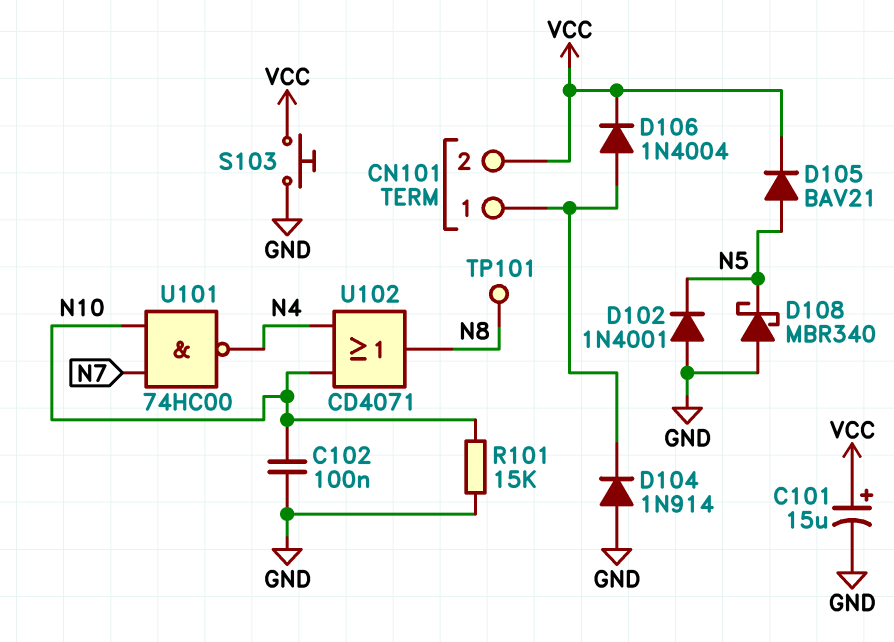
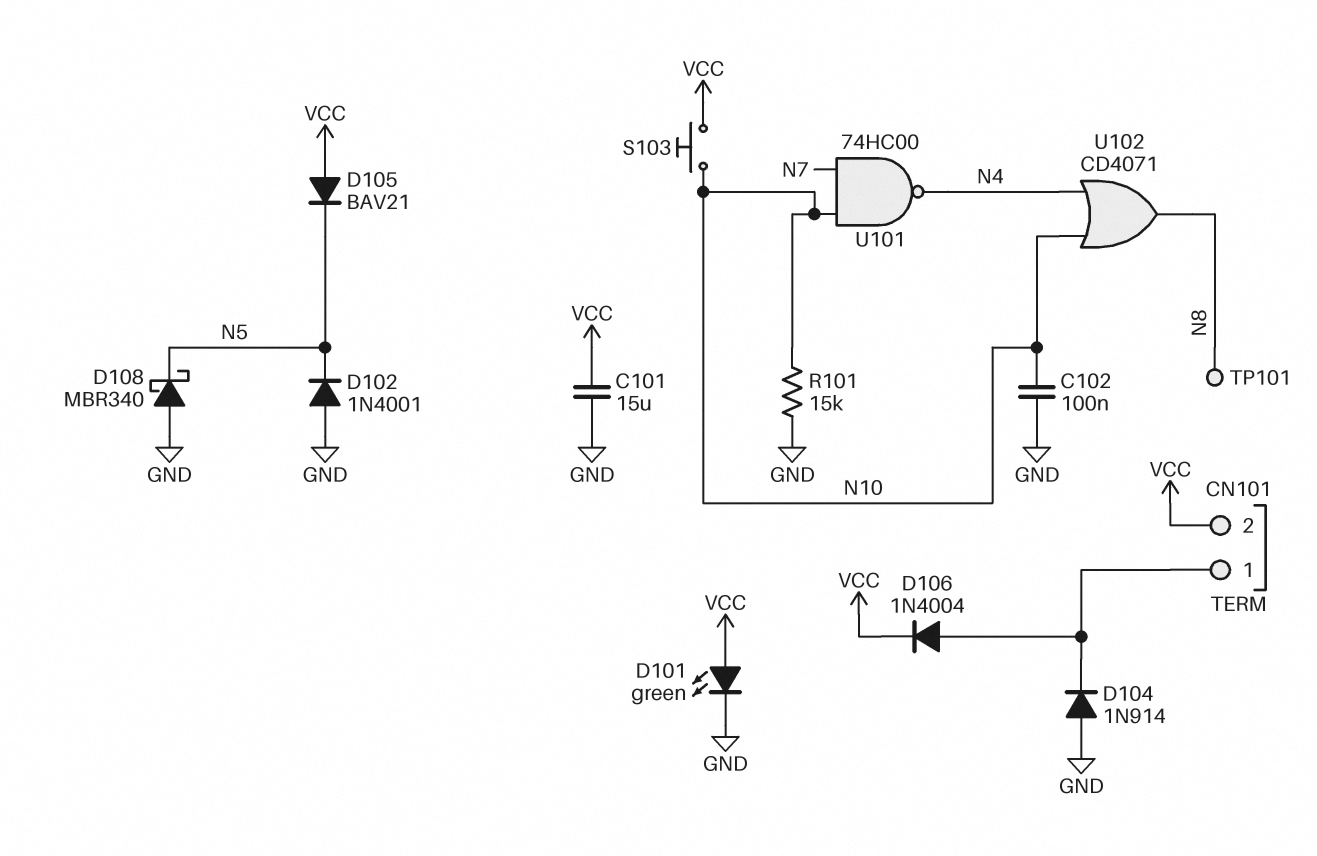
C101: 15uF (plus VCC, minus GND) -> 15uF (GND, VCC)
D101: none -> LED green (A VCC, K GND)
D105: diode BAV21 (A N5, K VCC) -> diode BAV21 (A VCC, K N5)
S103: button (GND, VCC) -> button (N10, VCC)

